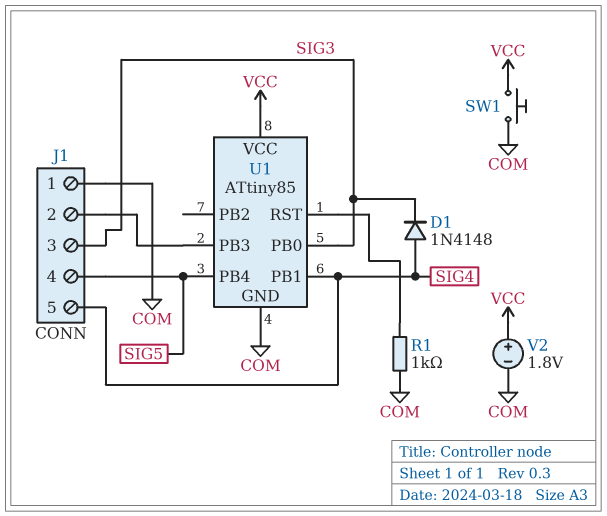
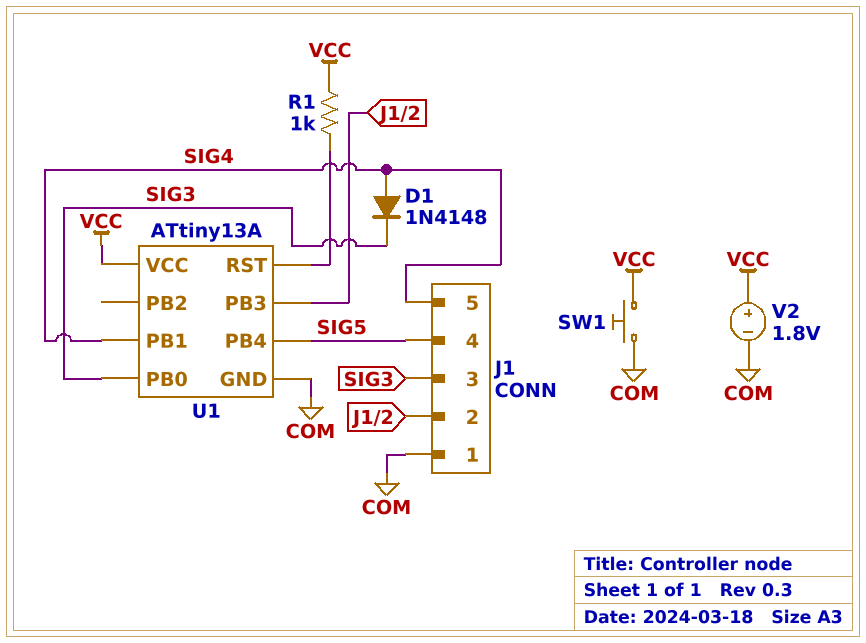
R1: 1k (COM, U1/RST) -> 1k (U1/RST, VCC)
U1: ATtiny85 -> ATtiny13A

